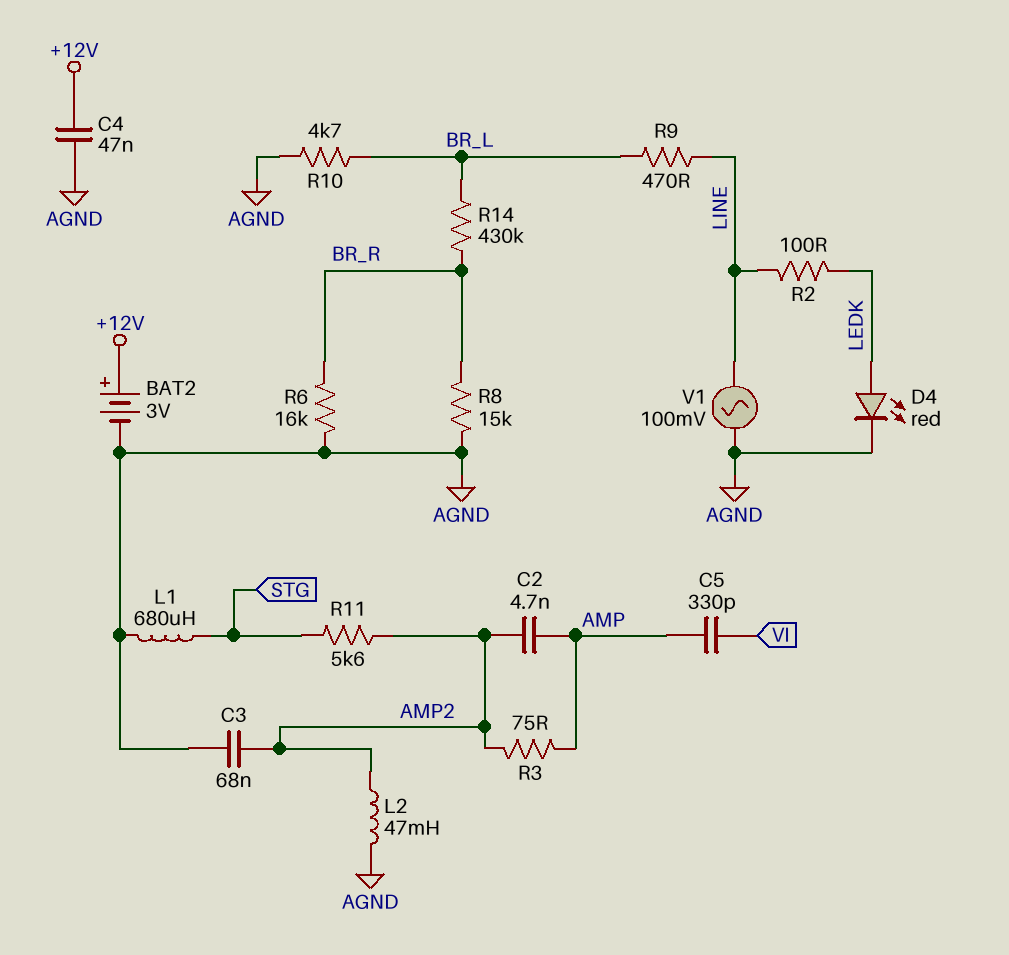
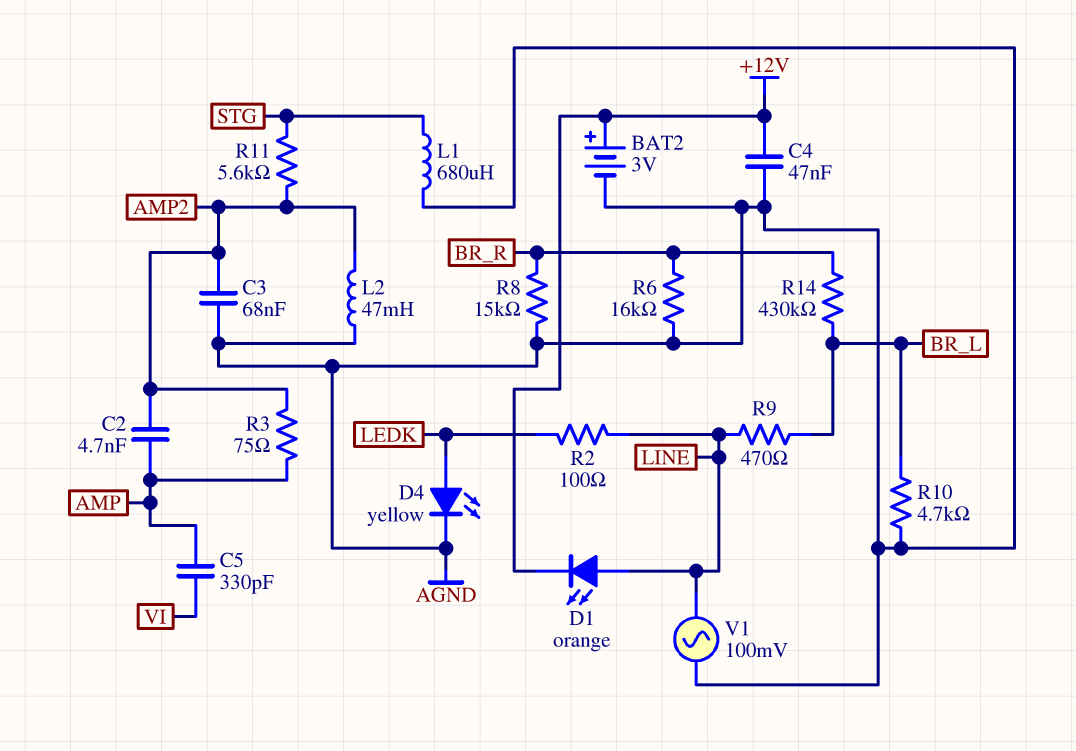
D1: none -> LED orange (A LINE, K +12V)
D4: LED red (A LEDK, K AGND) -> LED yellow (A LEDK, K AGND)

